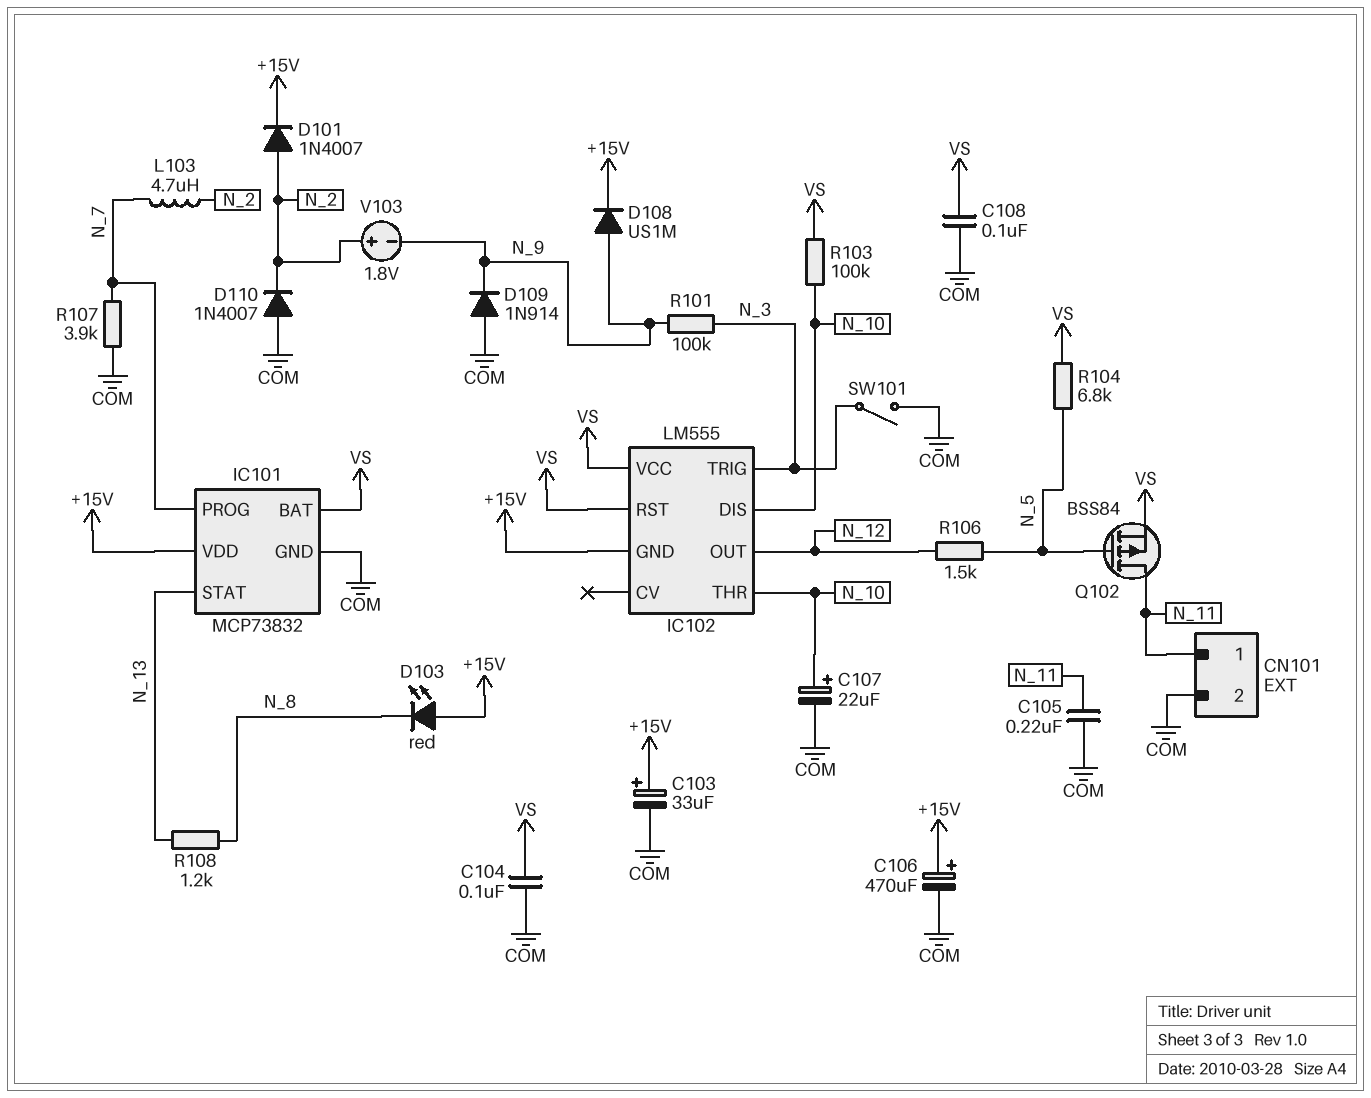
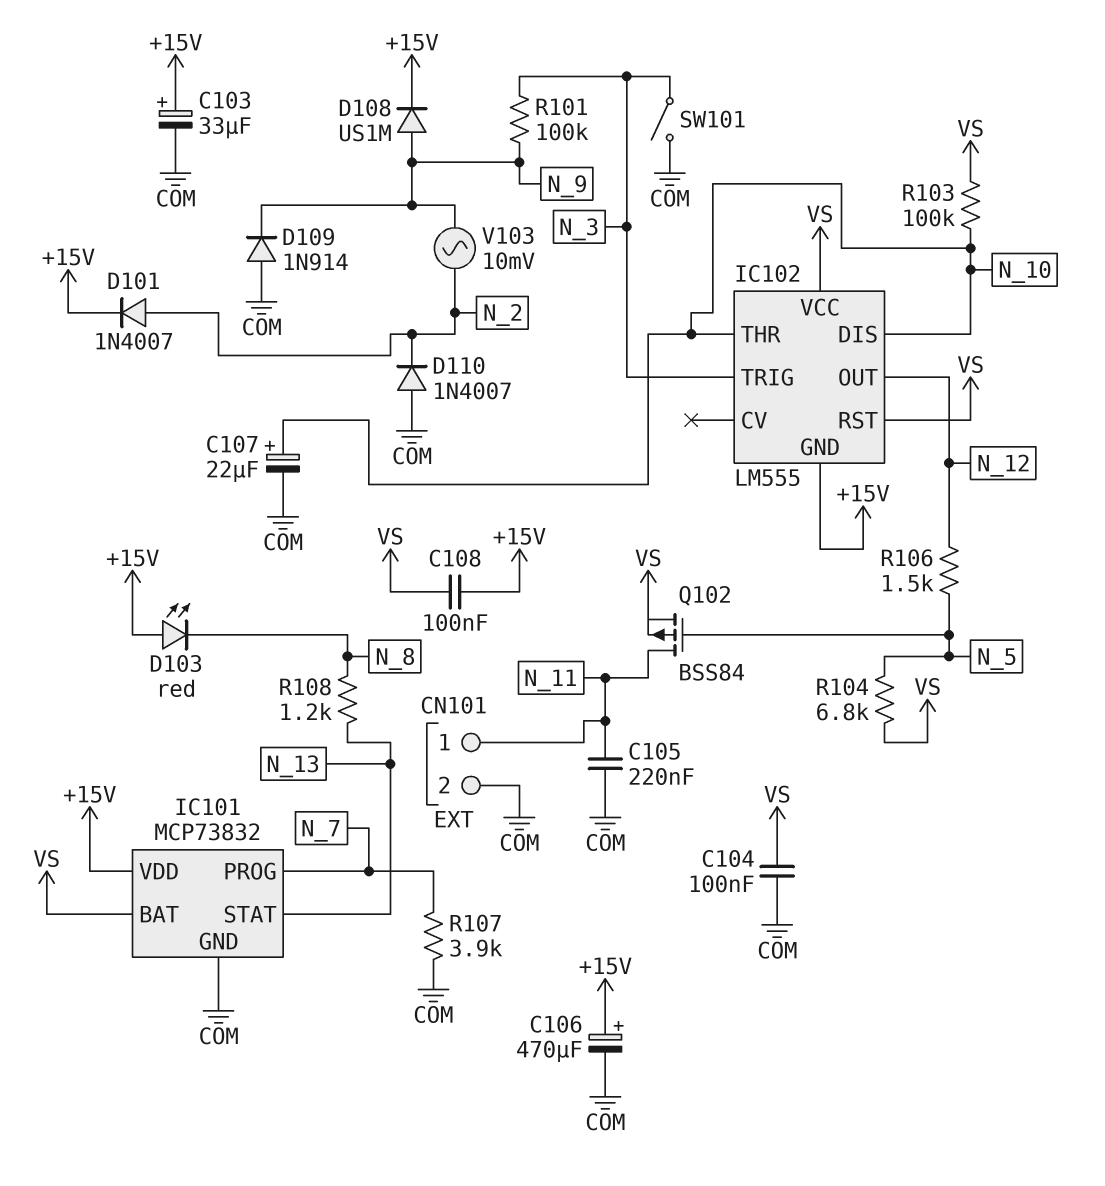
C108: 100nF (COM, VS) -> 100nF (+15V, VS)
L103: 4.7uH (N_2, N_7) -> none
V103: 1.8V (plus N_2, minus N_9) -> AC 10mV (N_2, N_9)

